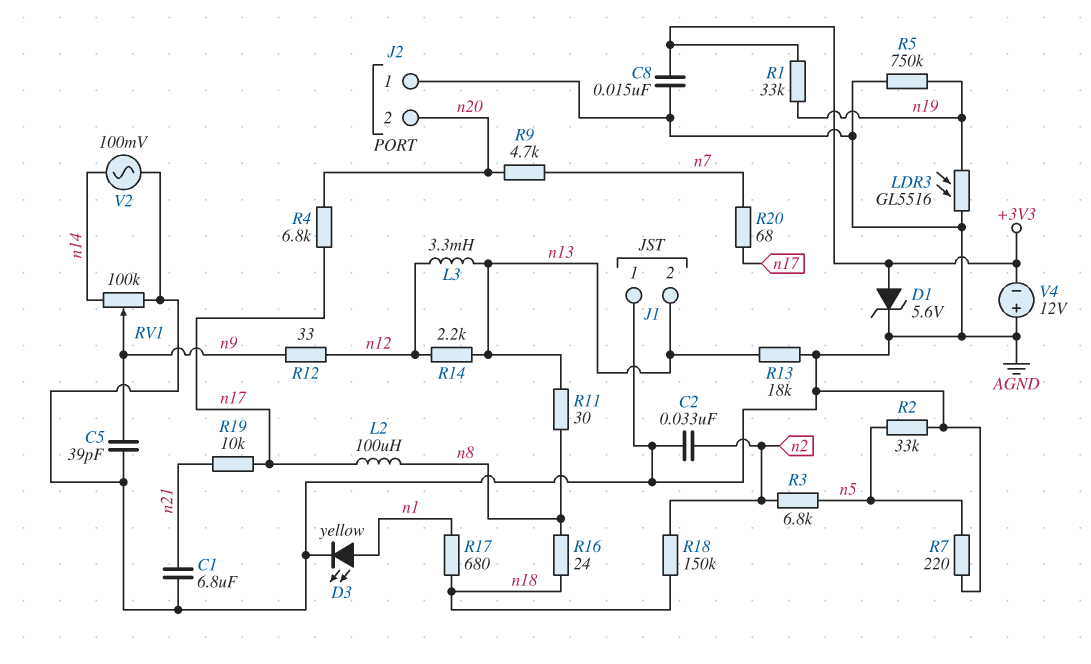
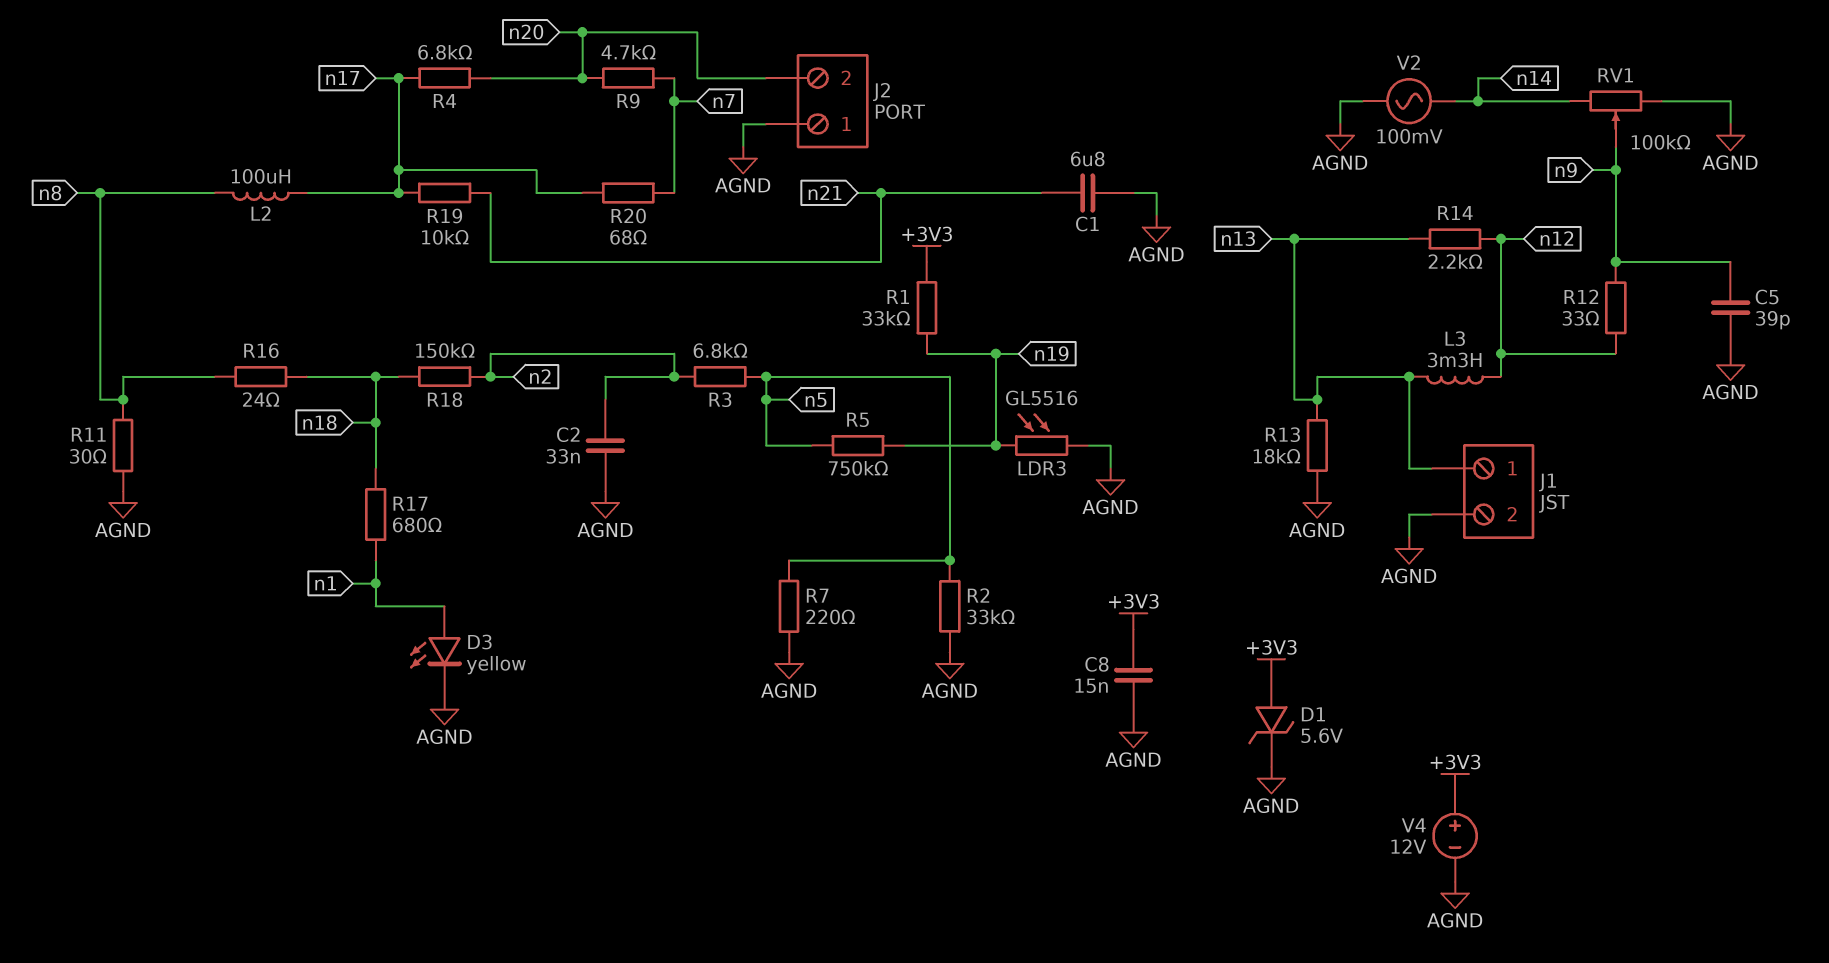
J1 pin 1: AGND -> n13
J1 pin 2: n13 -> AGND
R5: 750k (AGND, n19) -> 750k (n5, n19)
R11: 30 (n8, n13) -> 30 (AGND, n8)
V4: 12V (plus AGND, minus +3V3) -> 12V (plus +3V3, minus AGND)

